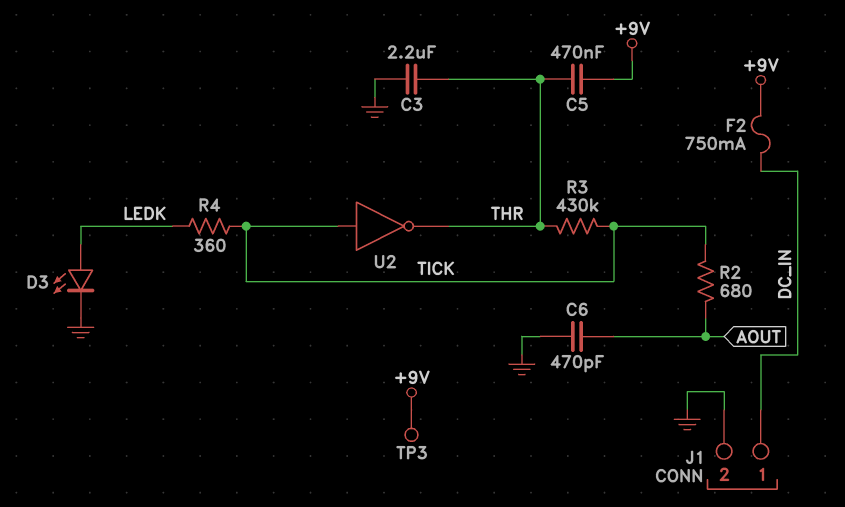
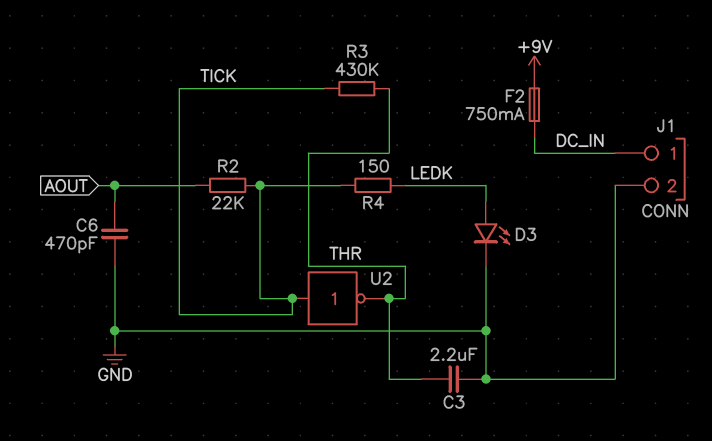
C5: 470nF (+9V, THR) -> none
R2: 680 (AOUT, TICK) -> 22k (AOUT, TICK)
R4: 360 (LEDK, TICK) -> 150 (LEDK, TICK)
TP3: test point (+9V) -> none

